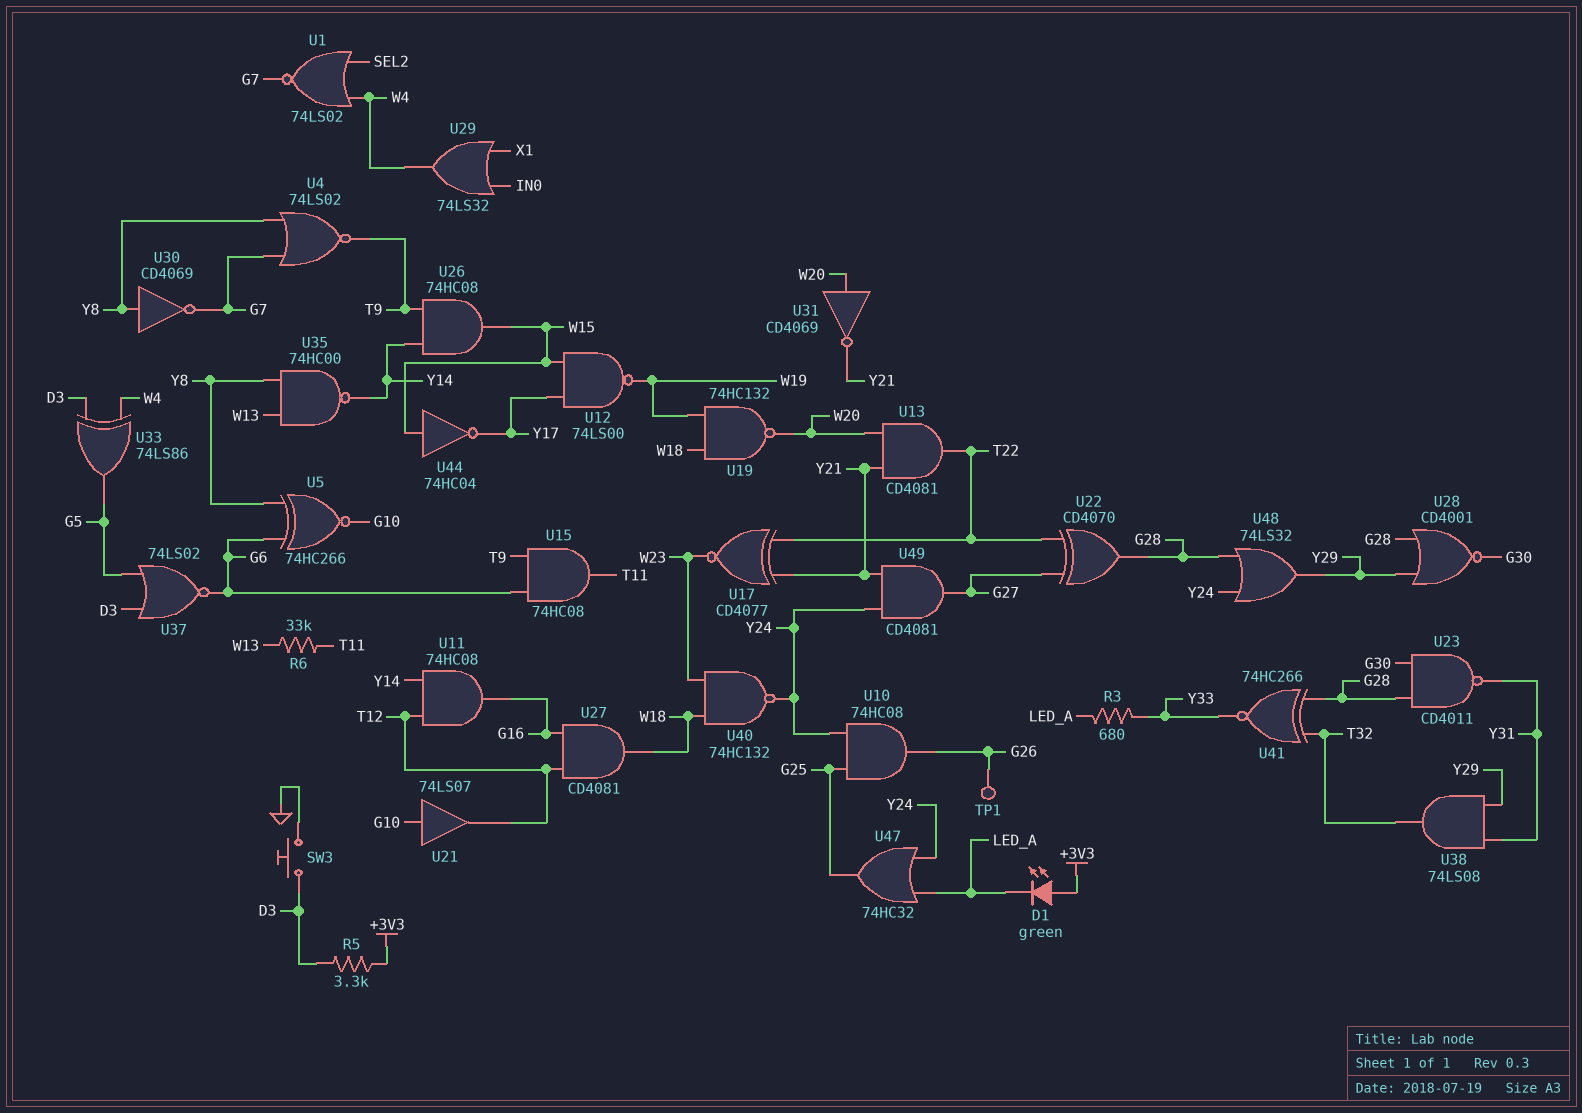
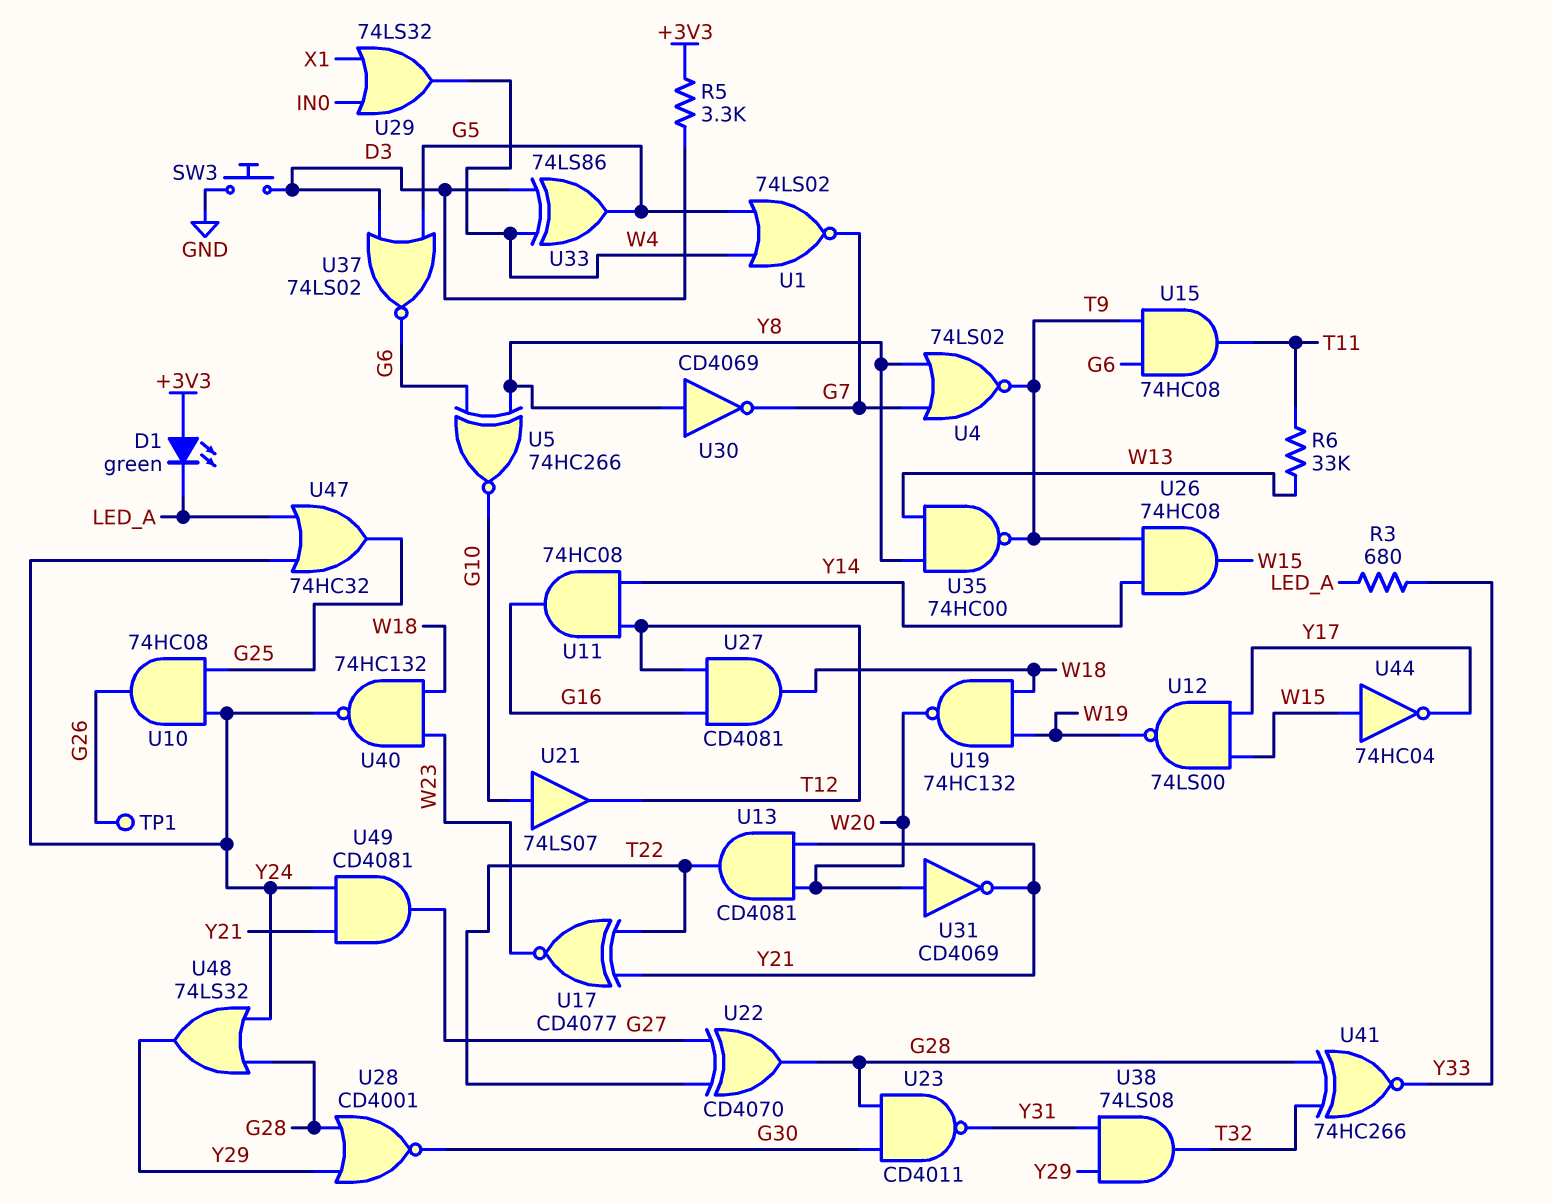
U1: NOR 74LS02 (in SEL2, in W4, out G7) -> NOR 74LS02 (in G5, in W4, out G7)
U35: NAND 74HC00 (in W13, in Y8, out Y14) -> NAND 74HC00 (in W13, in Y8, out T9)

